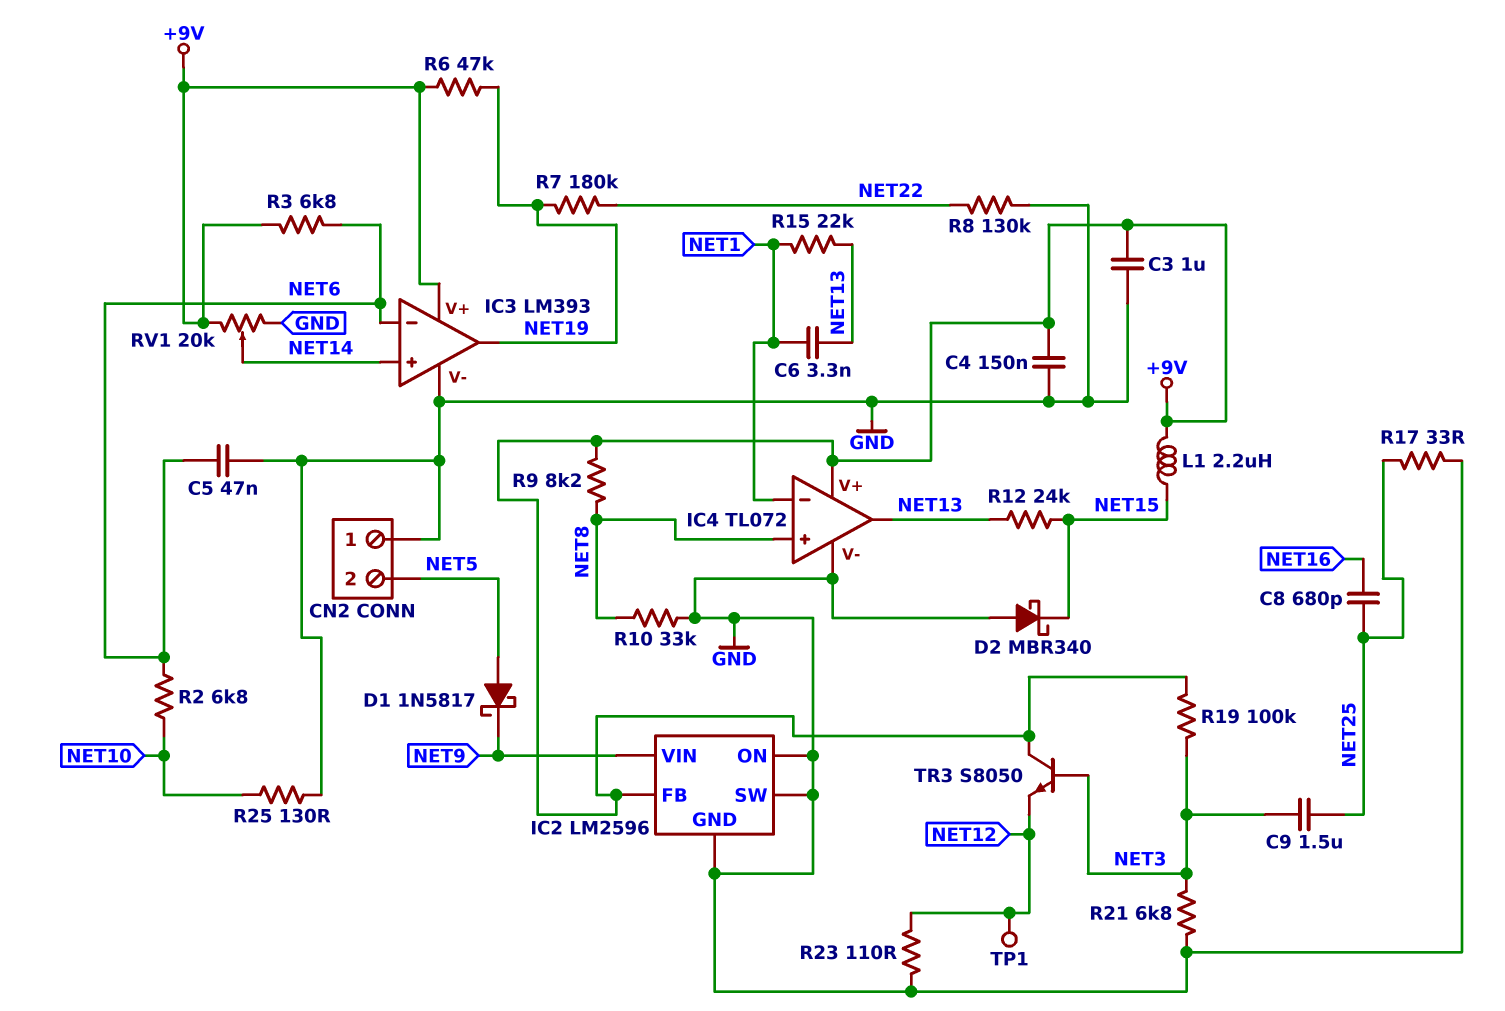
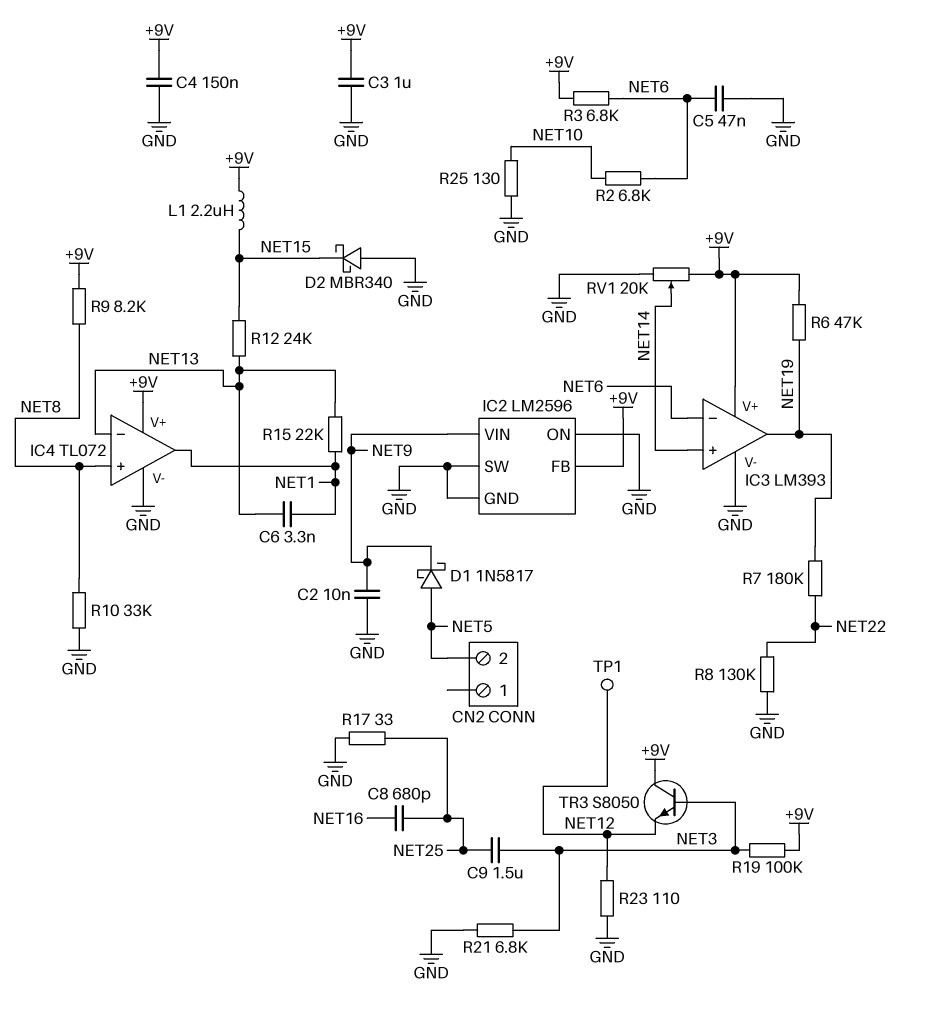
C2: none -> 10nF (GND, NET9)
CN2 pin 1: GND -> none
IC4 pin in-: NET1 -> NET13
IC4 pin out: NET13 -> NET1

